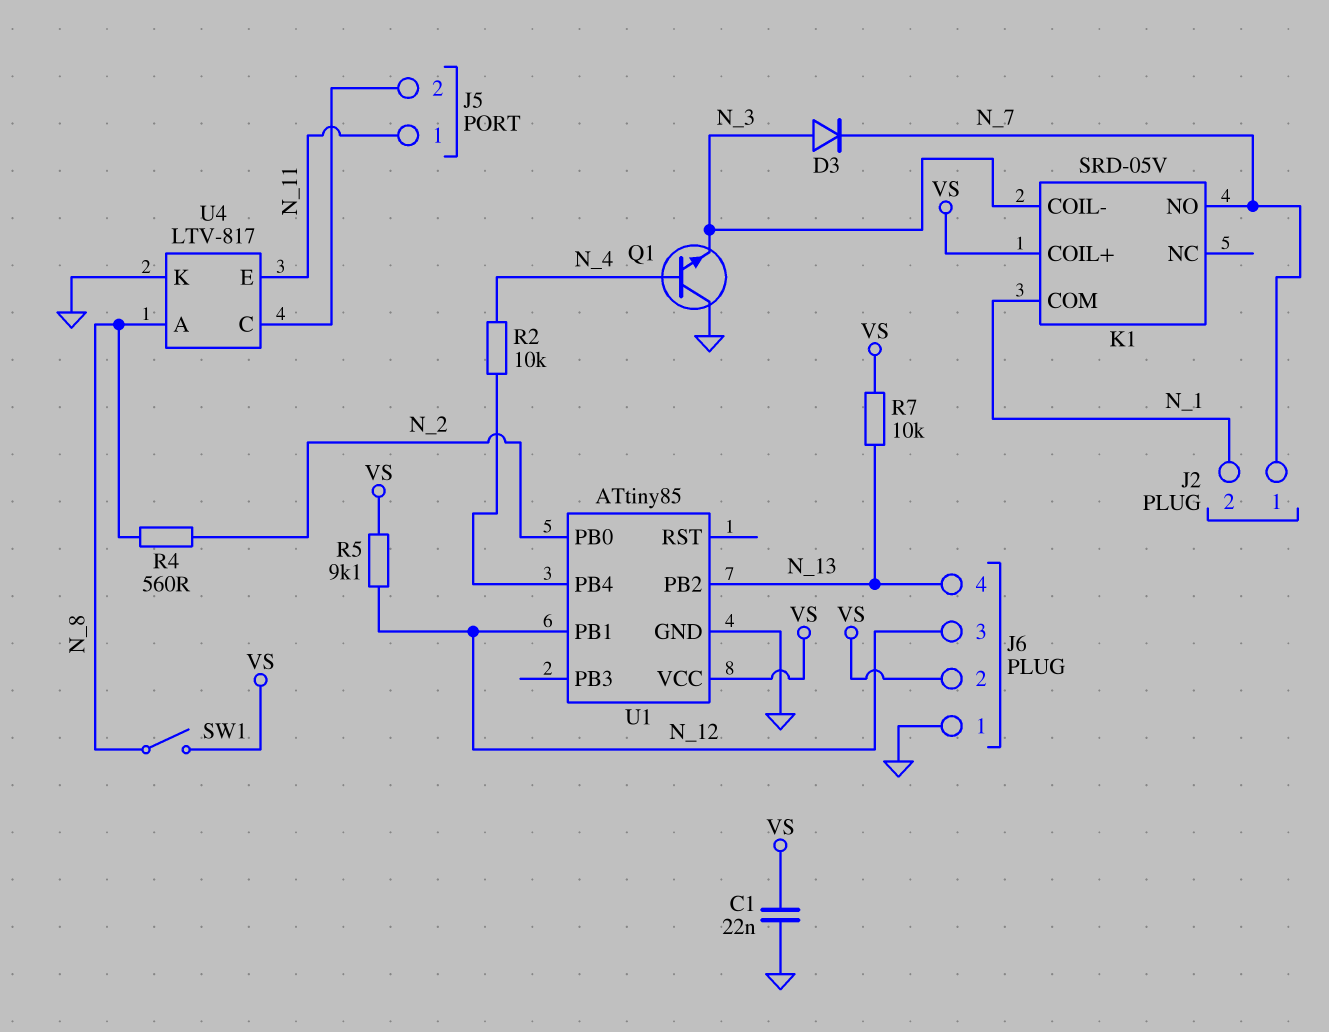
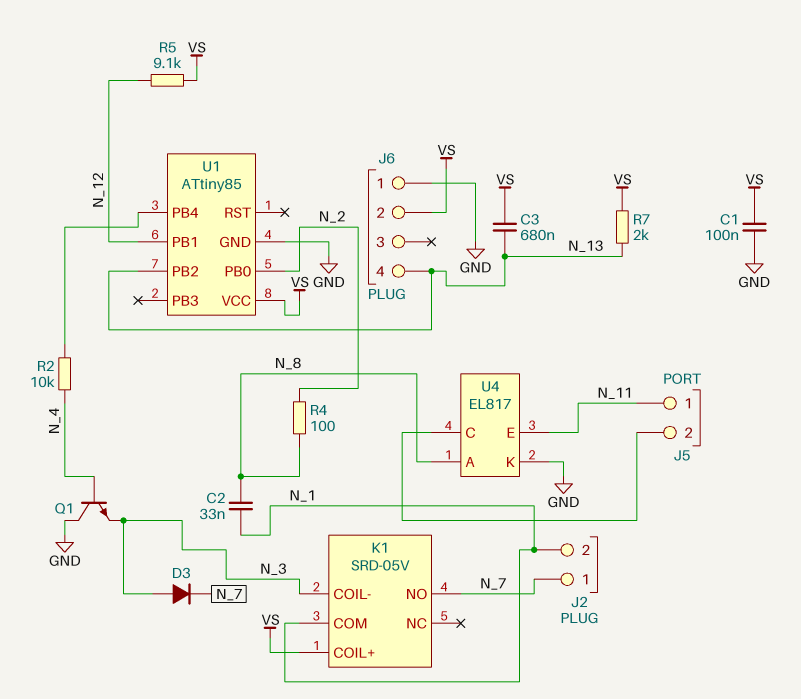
C1: 22nF (GND, VS) -> 100nF (GND, VS)
C2: none -> 33nF (N_1, N_8)
C3: none -> 680nF (N_13, VS)
J6 pin 3: N_12 -> none
R4: 560 (N_2, N_8) -> 100 (N_2, N_8)
R7: 10k (N_13, VS) -> 2k (N_13, VS)
SW1: switch (N_8, VS) -> none
U4: LTV-817 -> EL817

